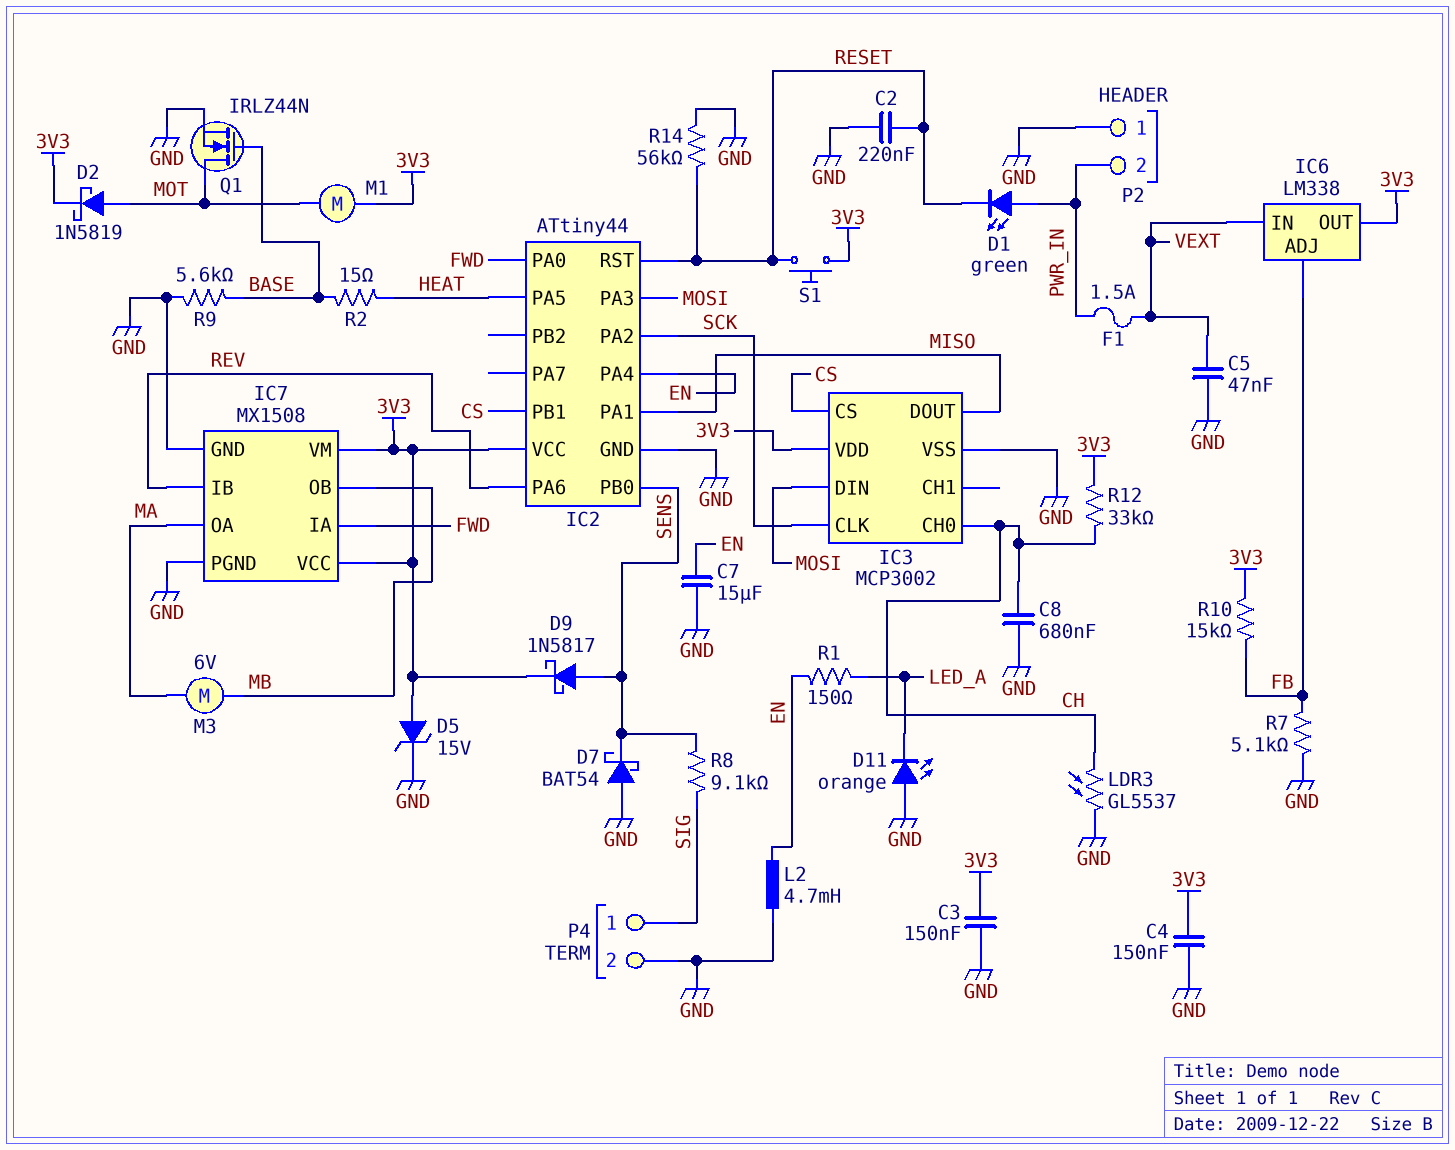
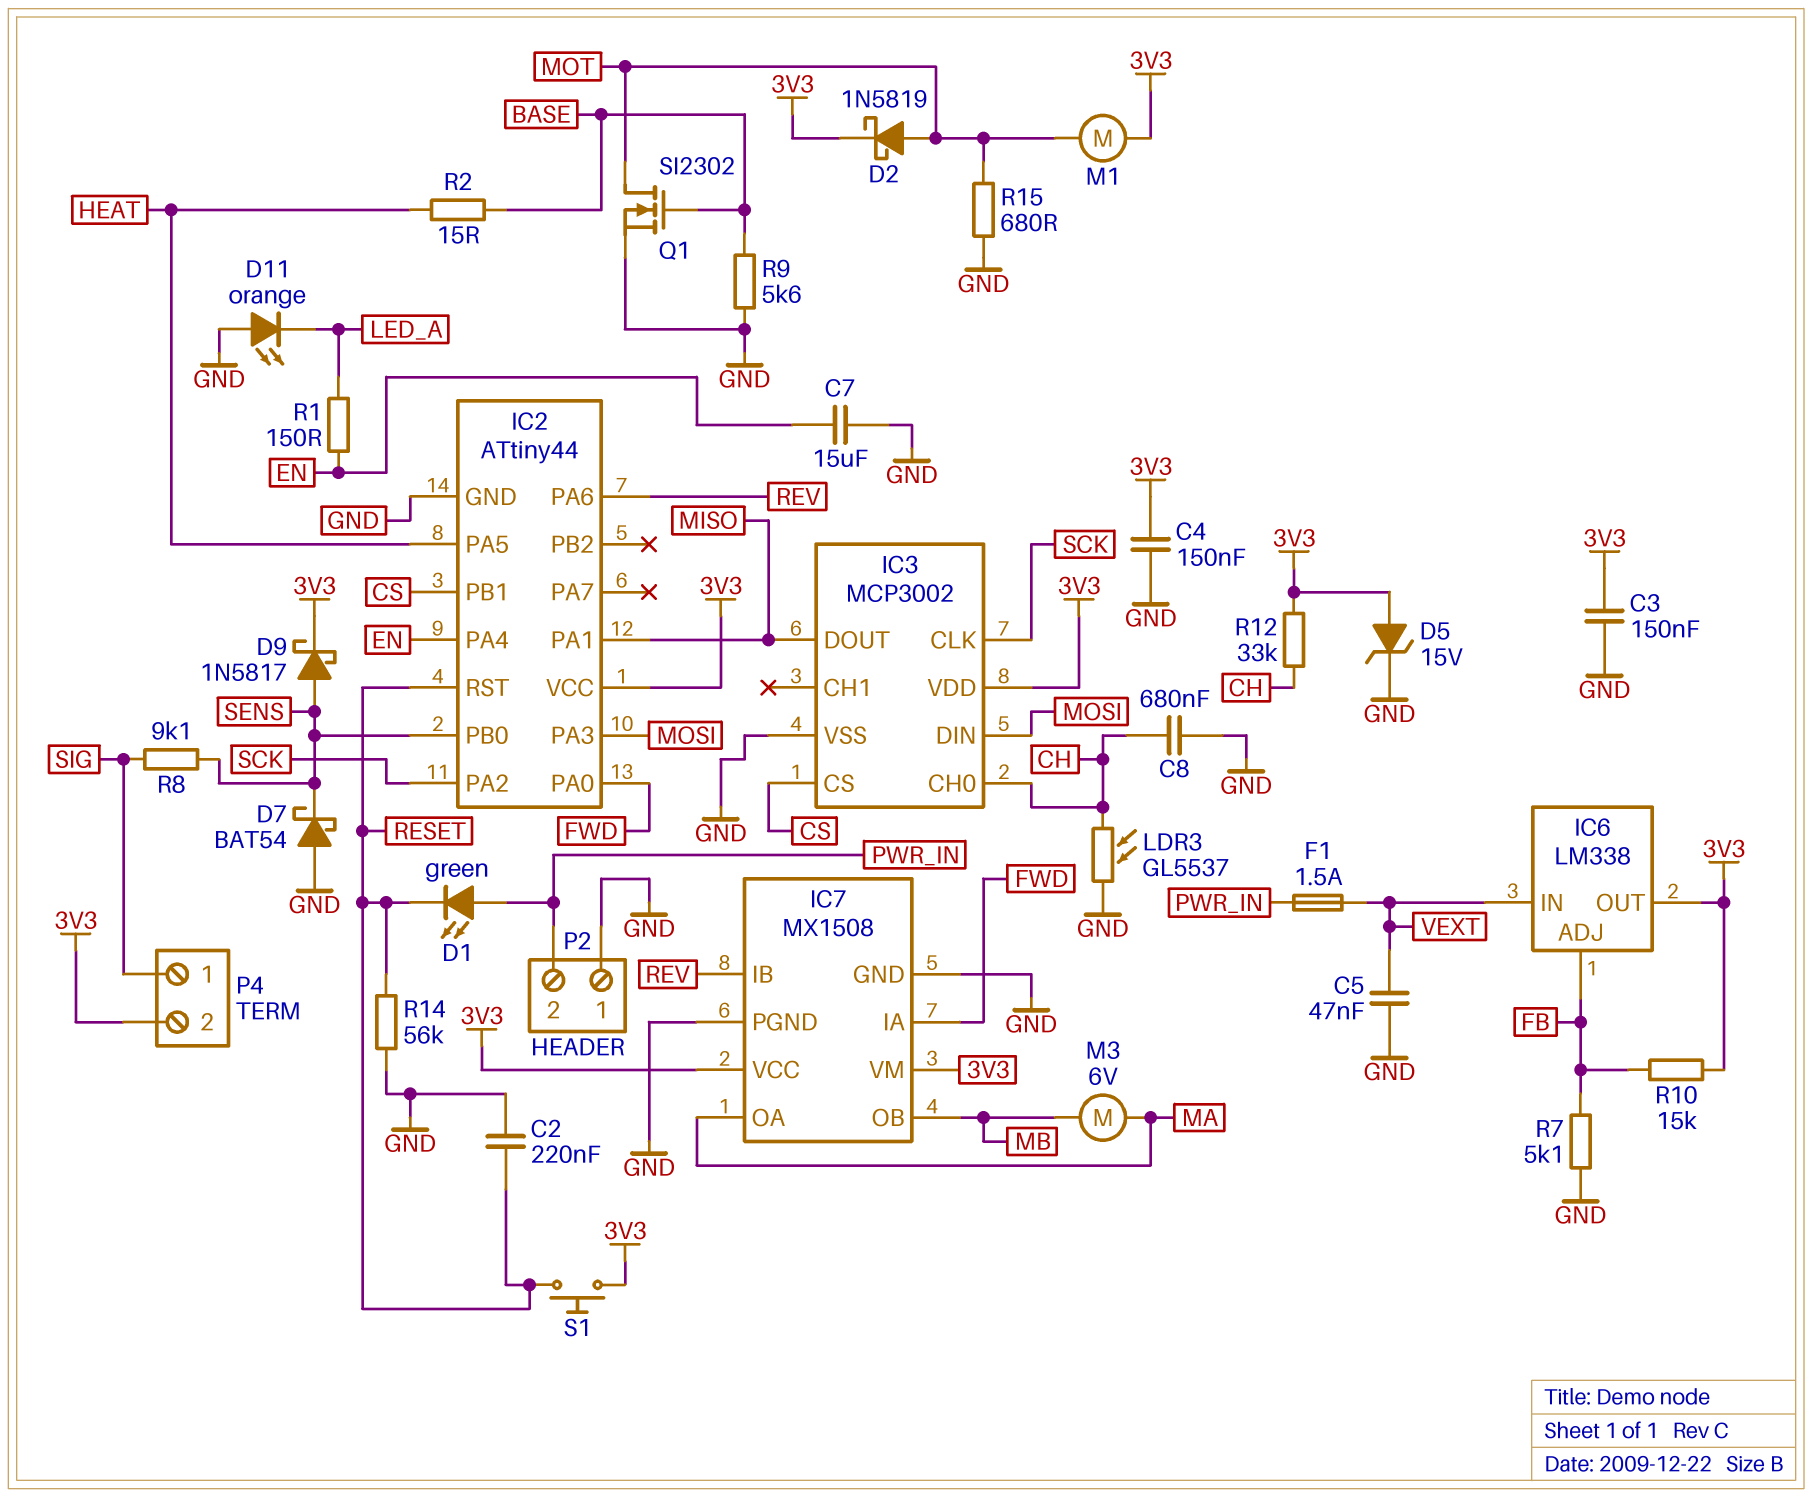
L2: 4.7mH (EN, GND) -> none
P4 pin 2: GND -> 3V3
Q1: NMOS IRLZ44N (G BASE, D MOT, S GND) -> NMOS SI2302 (G BASE, D MOT, S GND)
R15: none -> 680 (GND, MOT)

